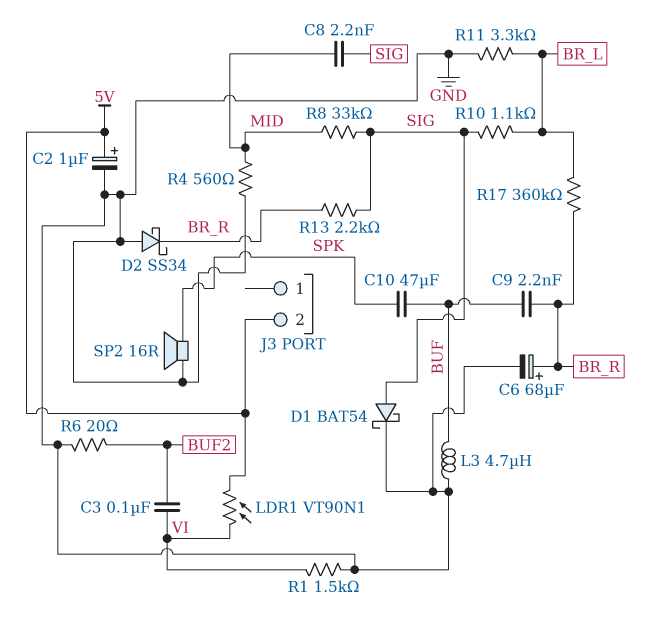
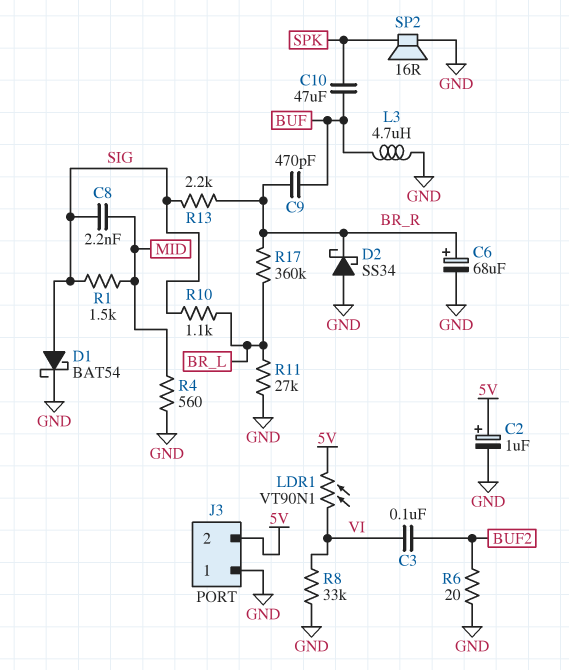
C9: 2.2nF (BR_R, BUF) -> 470pF (BR_R, BUF)
J3 pin 1: none -> GND
R1: 1.5k (GND, VI) -> 1.5k (MID, SIG)
R8: 33k (MID, SIG) -> 33k (GND, VI)
R11: 3.3k (BR_L, GND) -> 27k (BR_L, GND)

